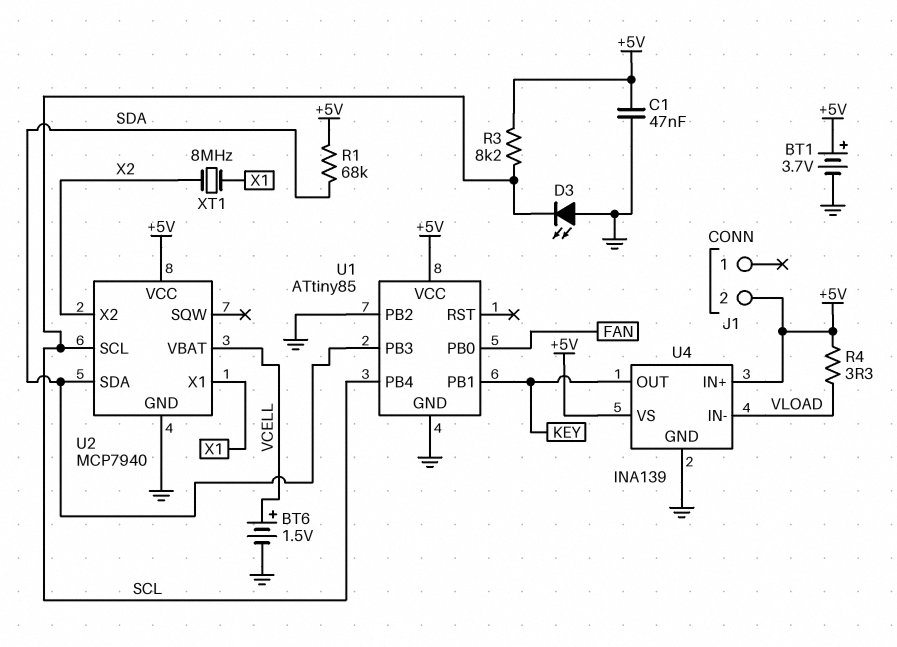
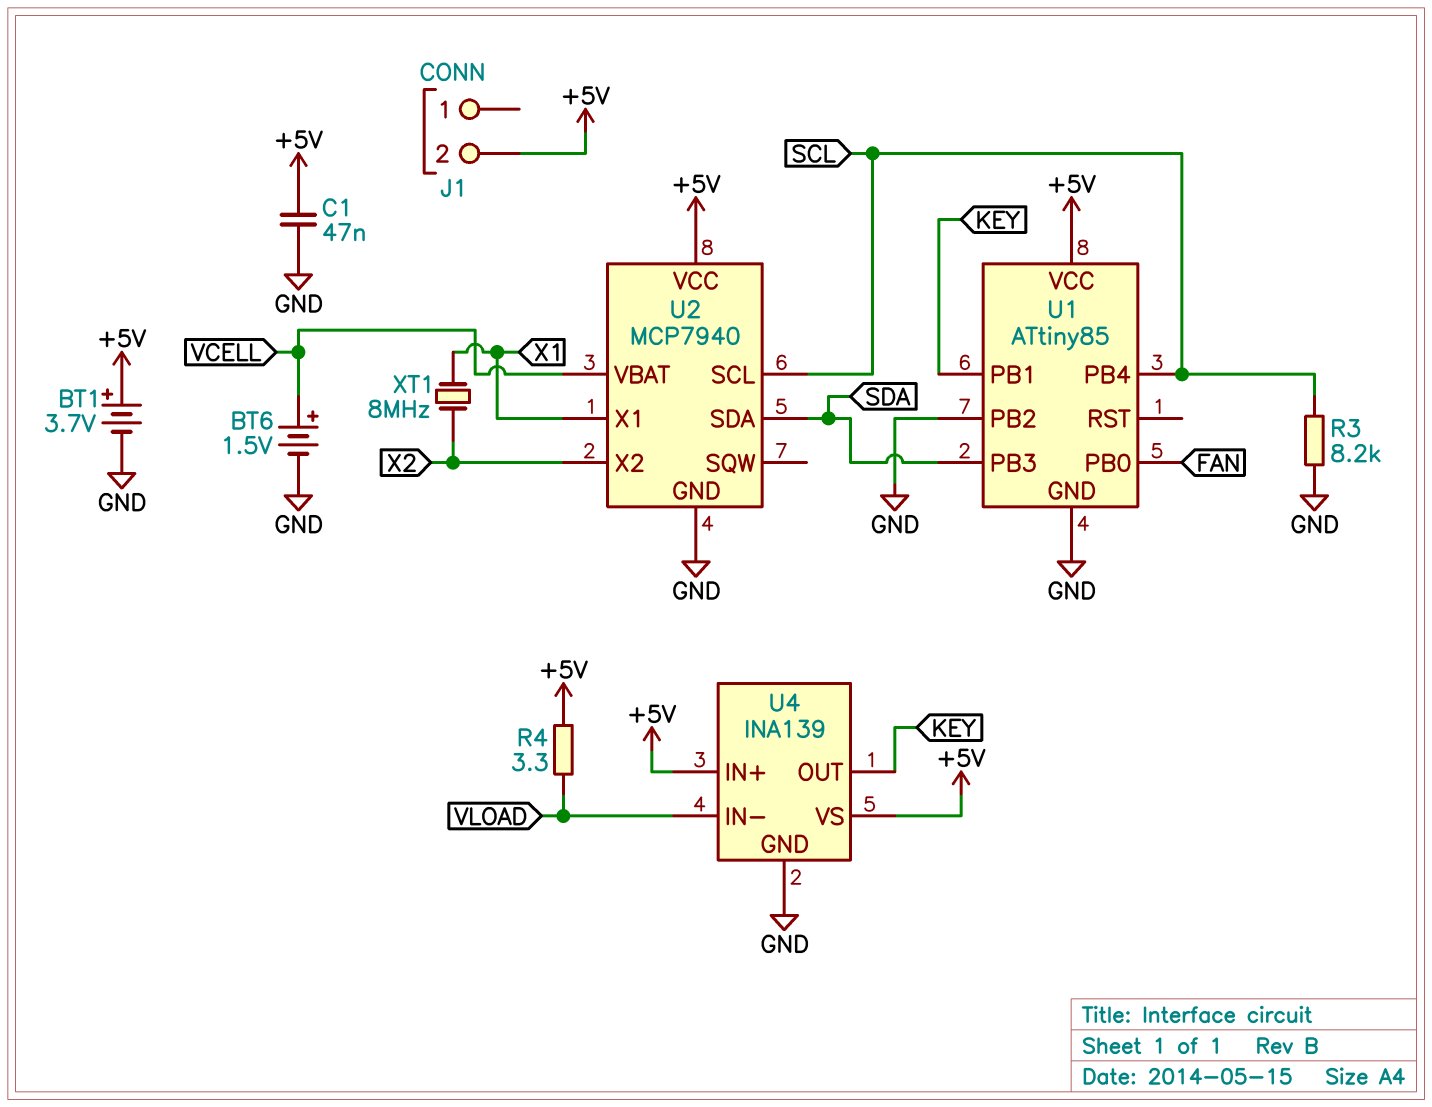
D3: LED (A GND, K SCL) -> none
R1: 68k (+5V, SDA) -> none
R3: 8.2k (+5V, SCL) -> 8.2k (GND, SCL)

